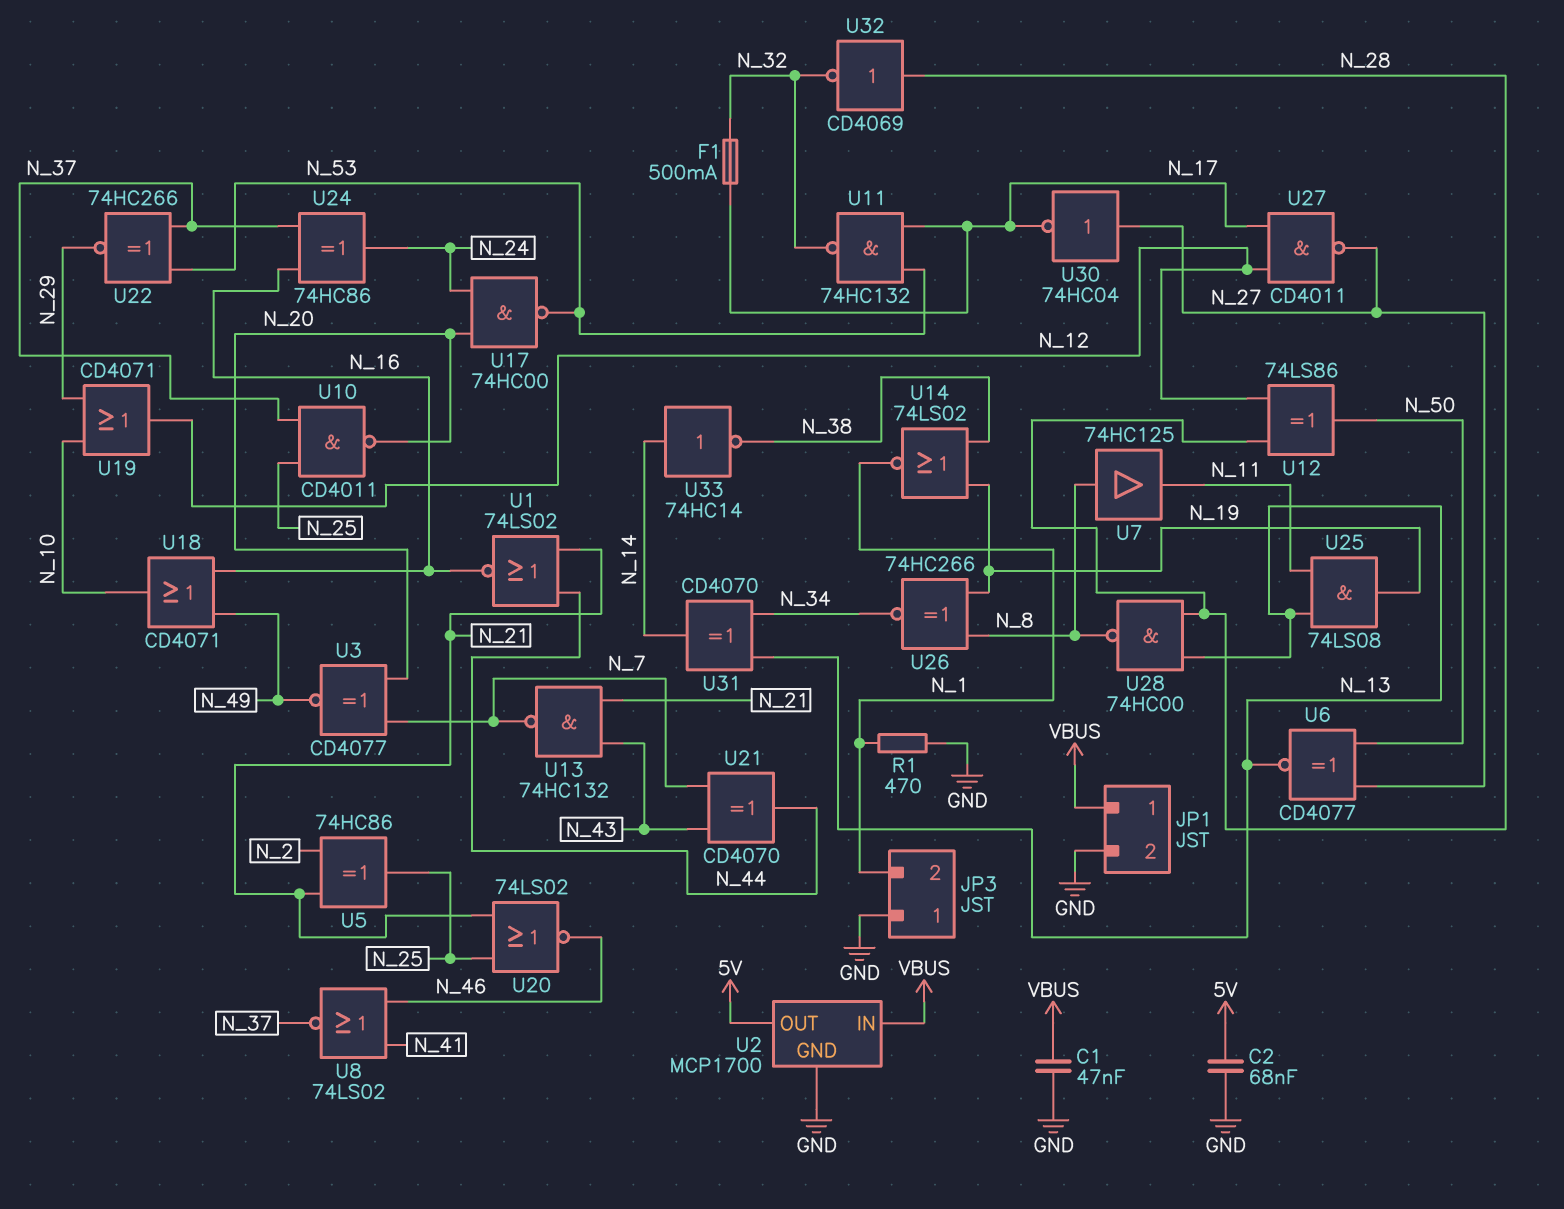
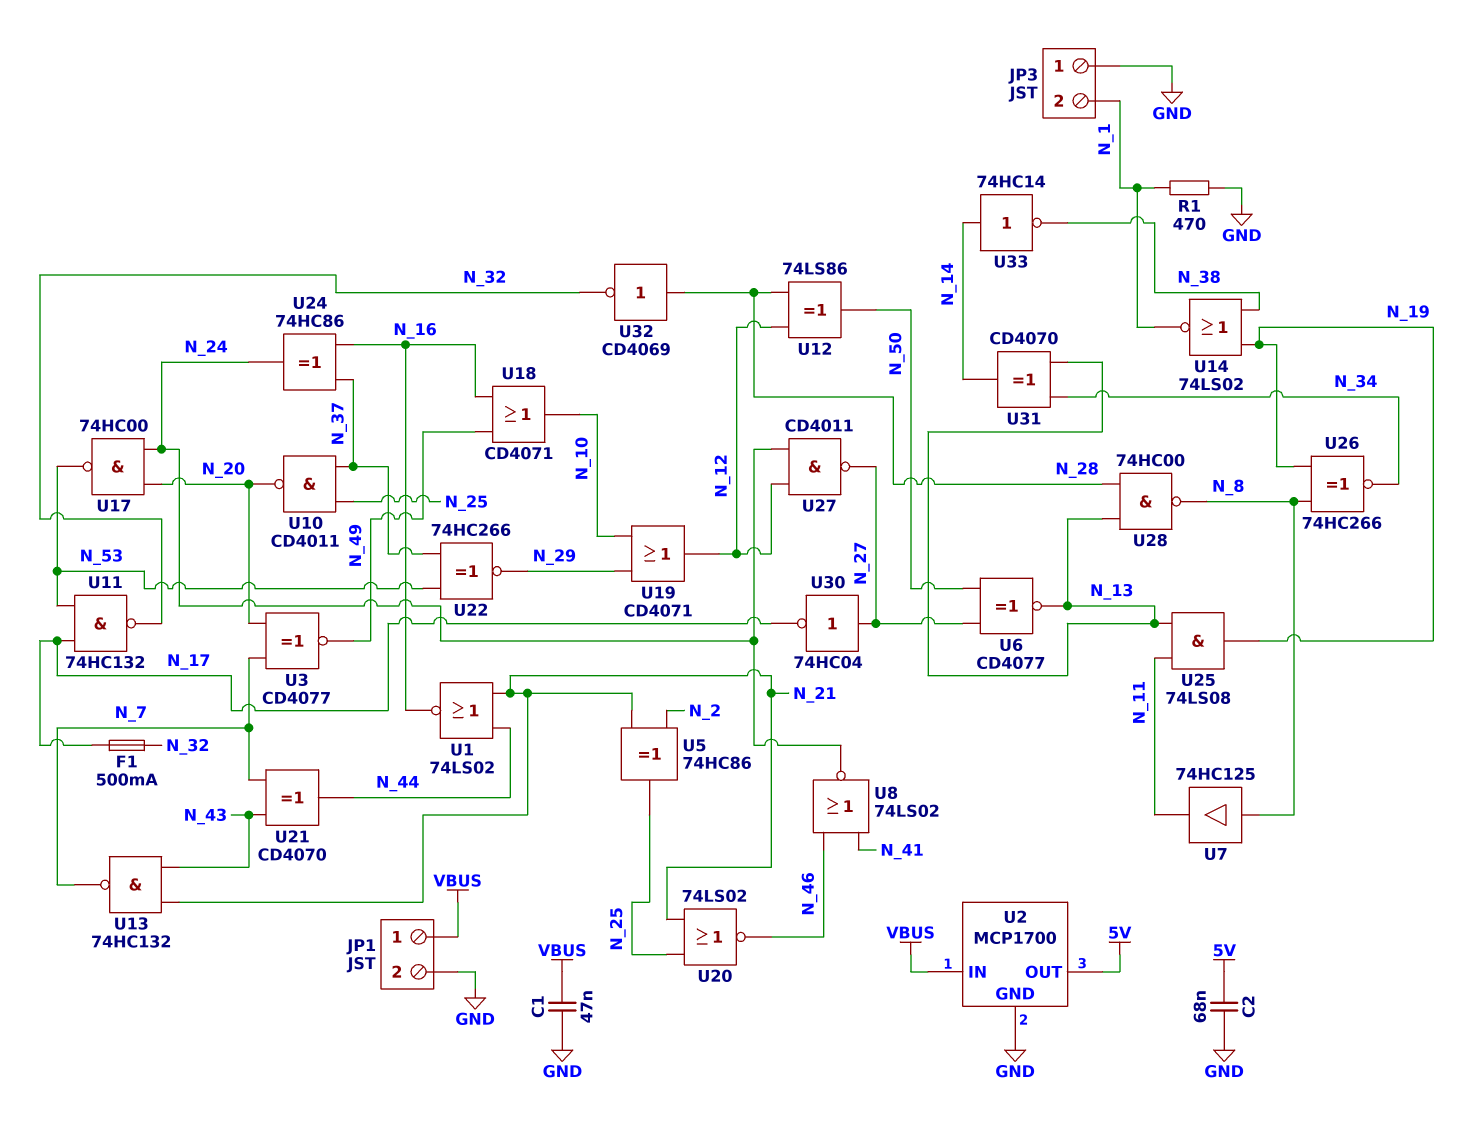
U8: NOR 74LS02 (in N_41, in N_46, out N_37) -> NOR 74LS02 (in N_41, in N_46, out N_24)
U27: NAND CD4011 (in N_12, in N_17, out N_27) -> NAND CD4011 (in N_12, in N_24, out N_27)

